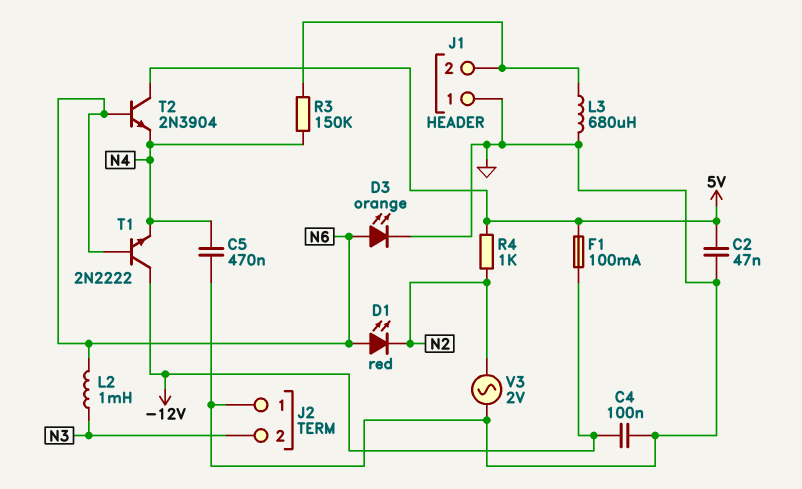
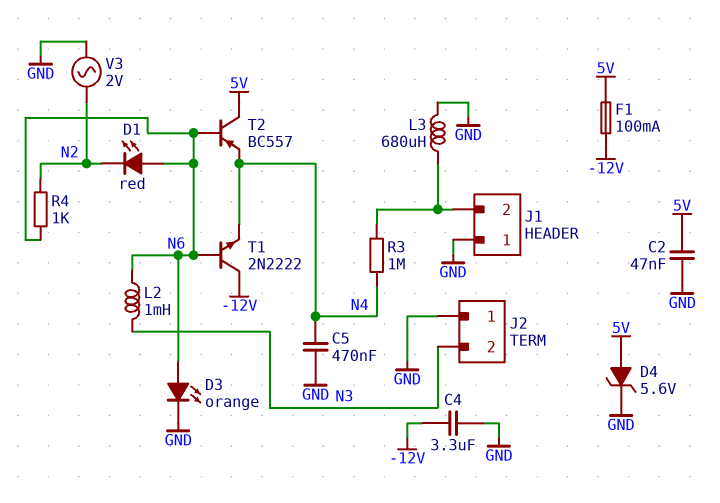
C4: 100nF (-12V, GND) -> 3.3uF (-12V, GND)
D4: none -> zener 5.6V (A 5V, K GND)
R3: 150k (J1/2, N4) -> 1M (J1/2, N4)
R4: 1k (5V, N2) -> 1k (N2, N6)
T2: NPN 2N3904 (B N6, C 5V, E N4) -> PNP BC557 (B N6, C 5V, E N4)

